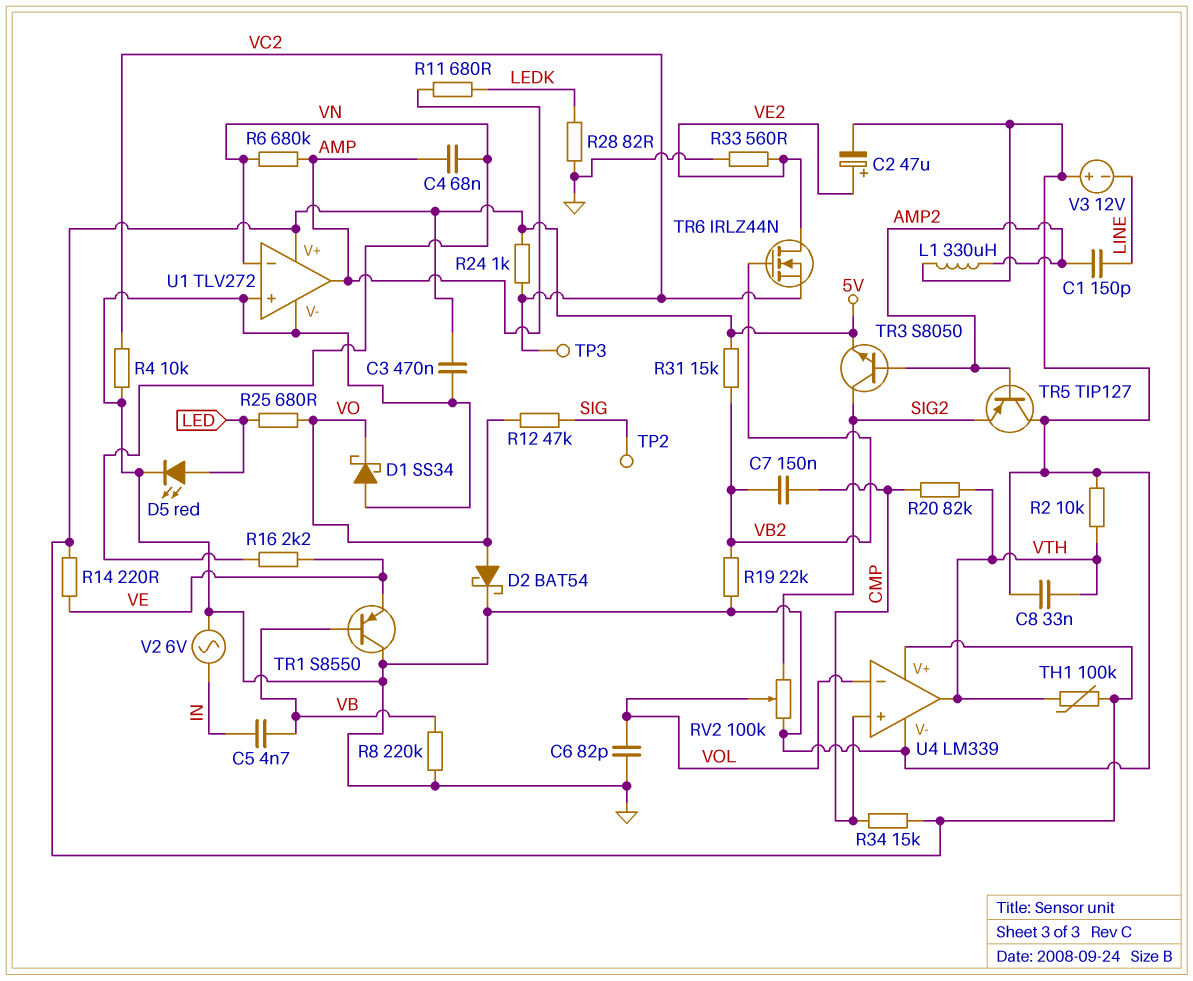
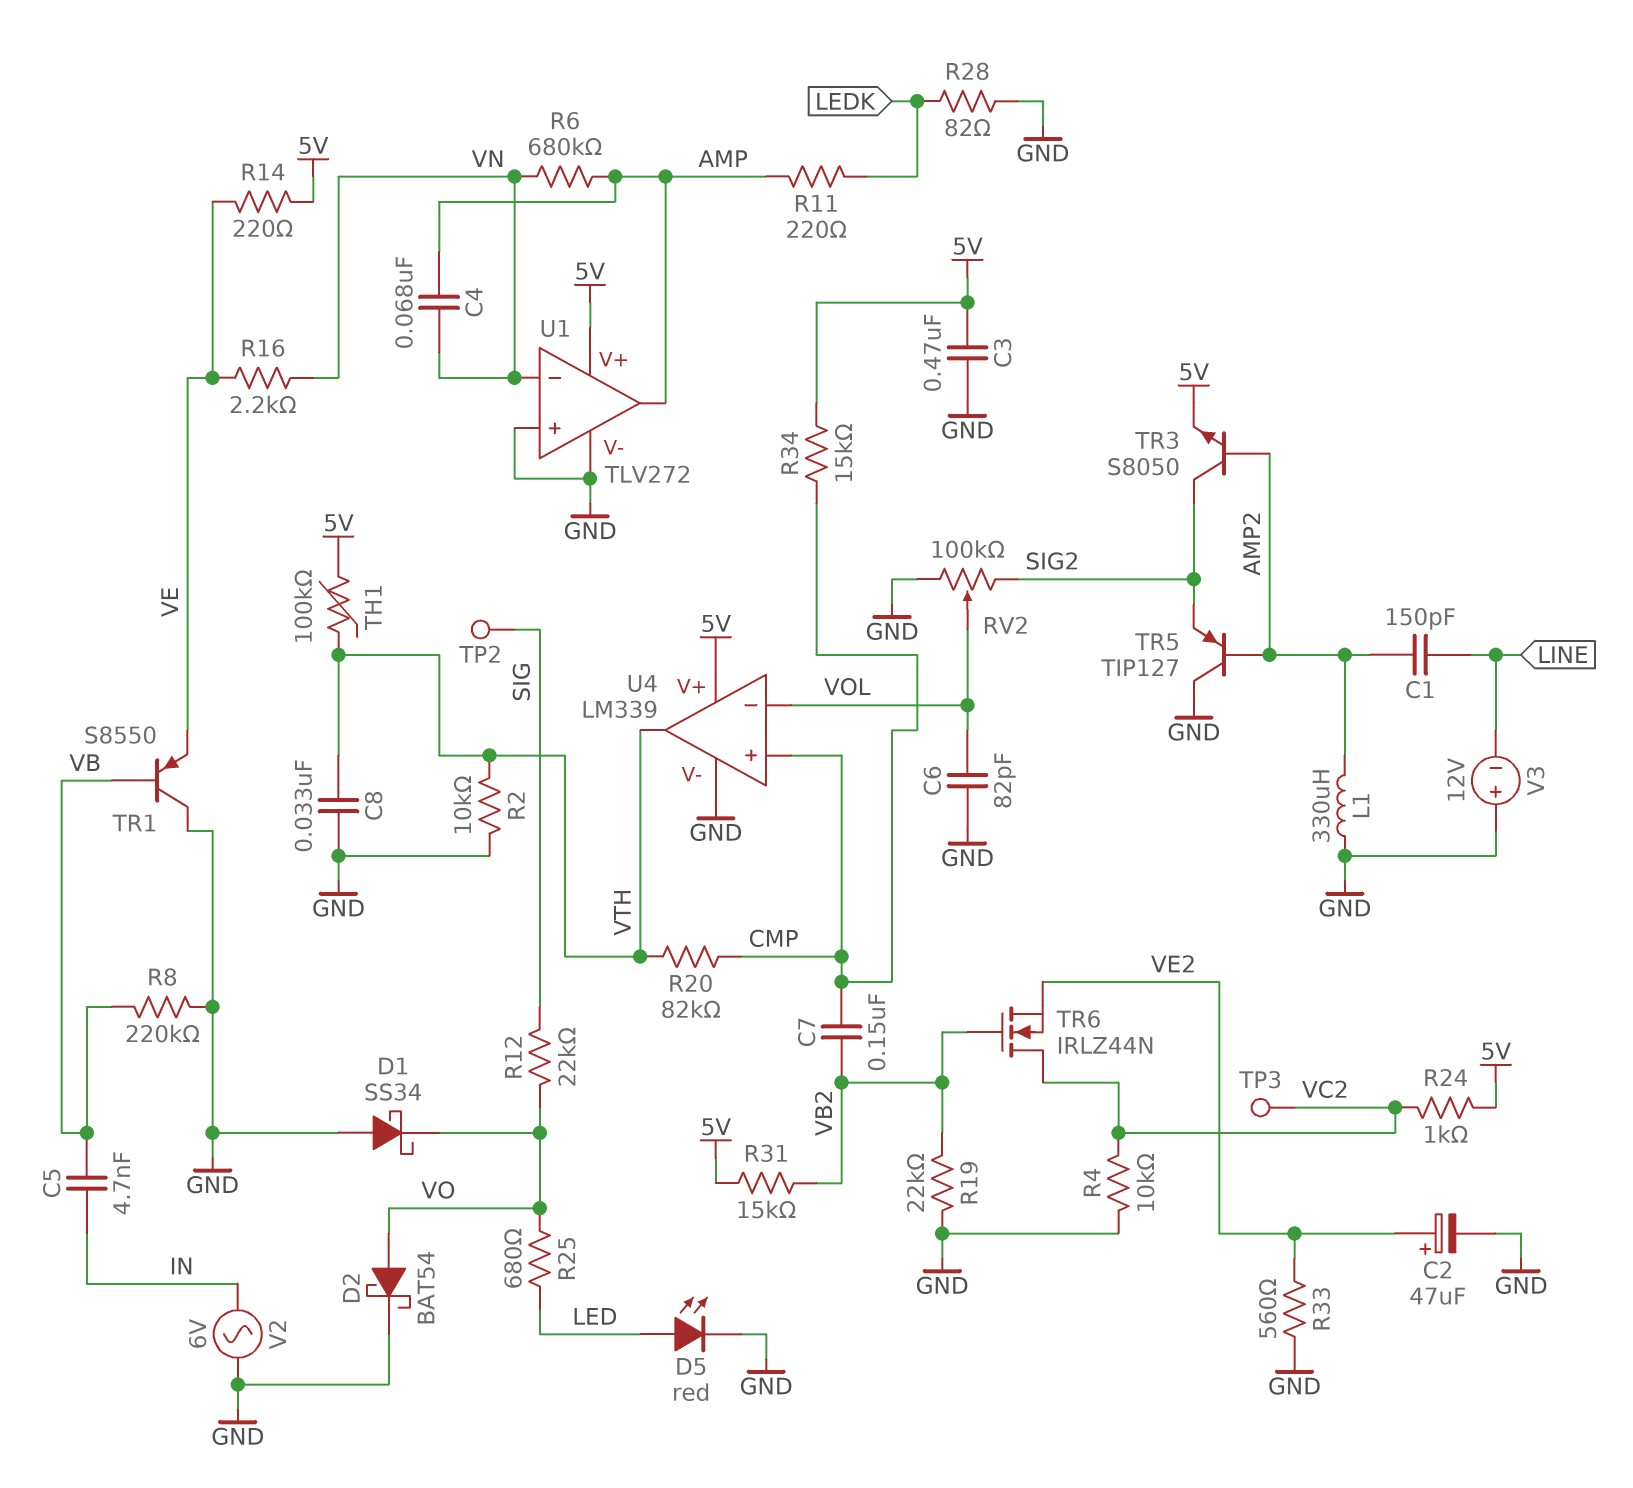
R11: 680 (AMP, LEDK) -> 220 (AMP, LEDK)
R12: 47k (SIG, VO) -> 22k (SIG, VO)
TR6: NMOS IRLZ44N (G VB2, D VE2, S VC2) -> NMOS IRLZ44N (G VB2, D VC2, S VE2)

